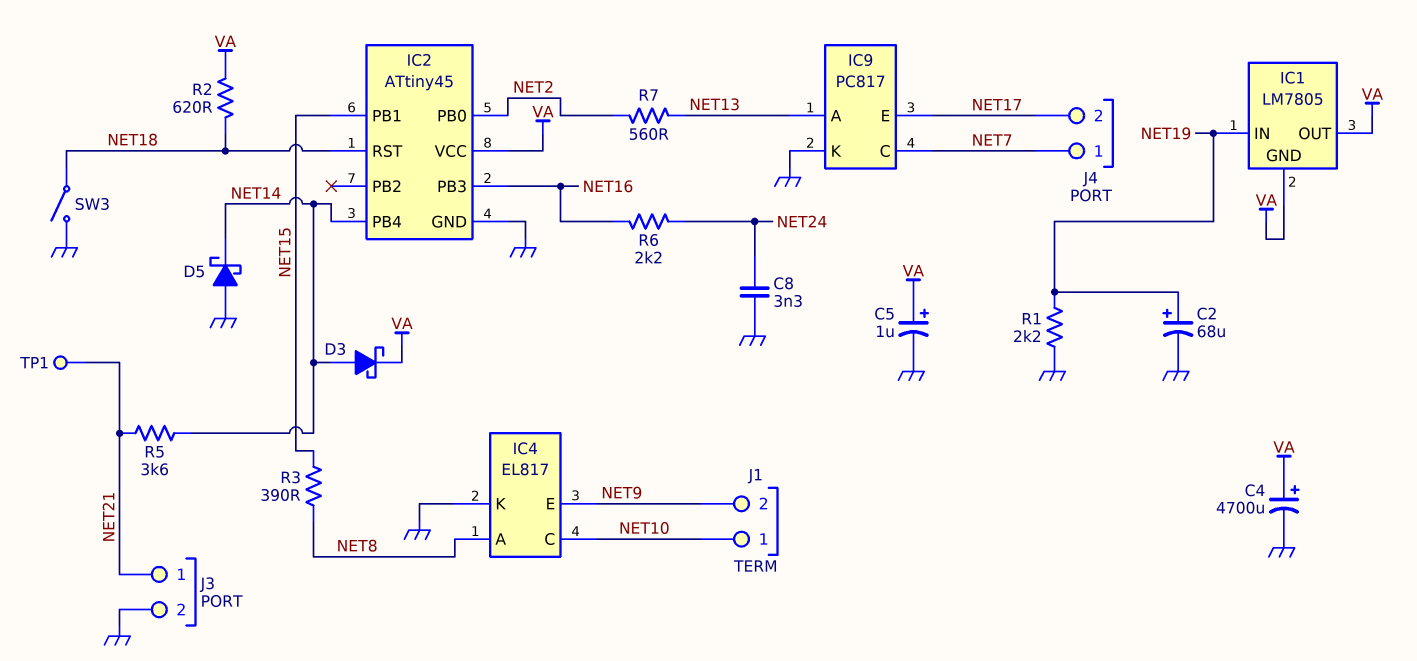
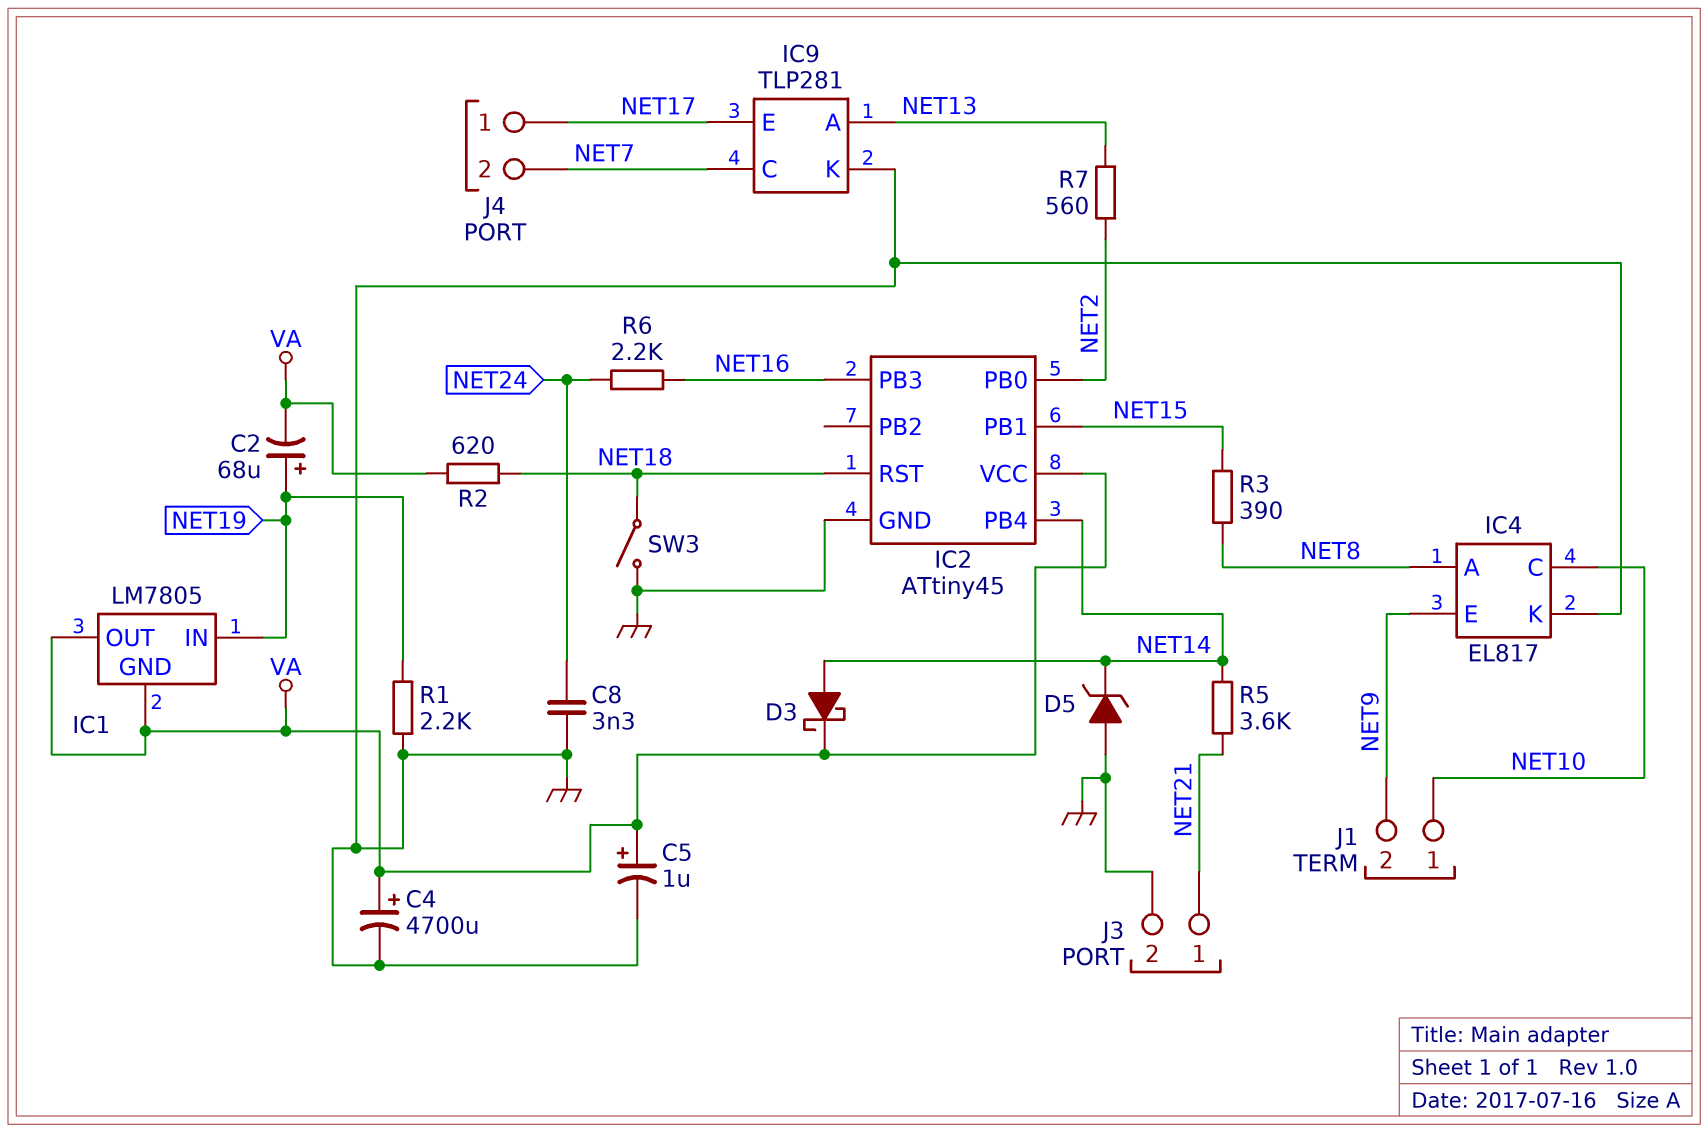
C2: 68uF (plus NET19, minus GND) -> 68uF (plus NET19, minus VA)
D5: schottky (A GND, K NET14) -> zener (A GND, K NET14)
IC9: PC817 -> TLP281
J4 pin 1: NET7 -> NET17
J4 pin 2: NET17 -> NET7
TP1: test point (NET21) -> none

